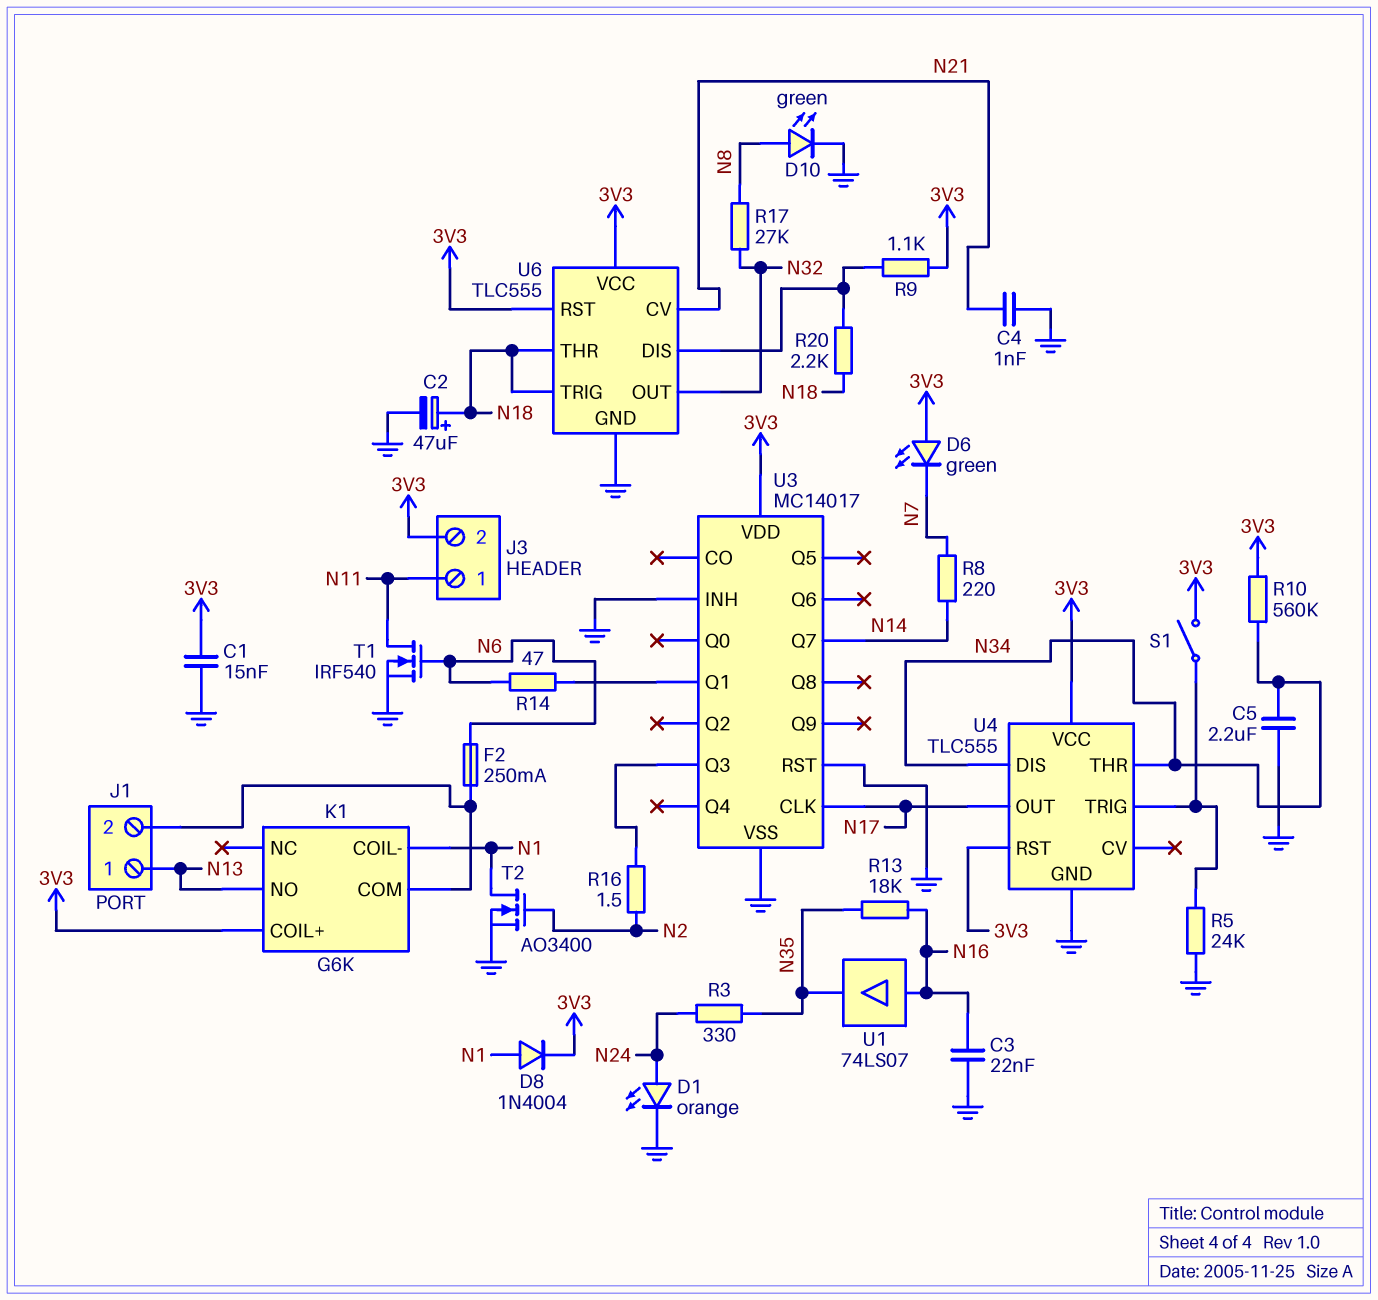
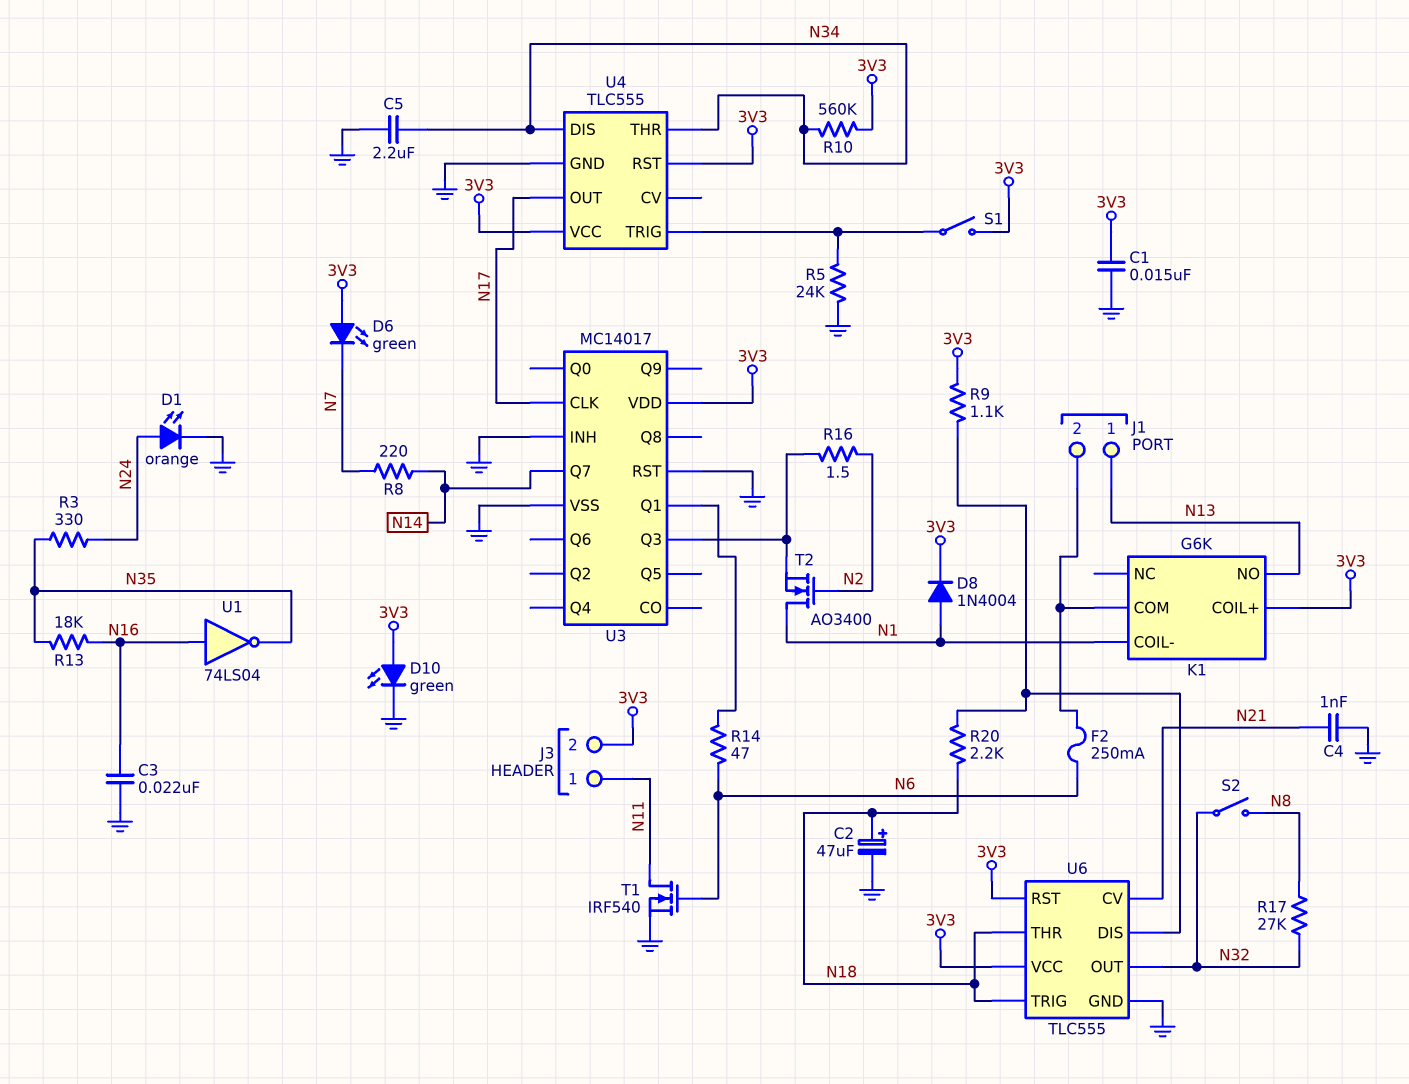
D10: LED green (A N8, K GND) -> LED green (A 3V3, K GND)
S2: none -> switch (N8, N32)
T2: NMOS AO3400 (G N2, D N1, S GND) -> NMOS AO3400 (G N2, D N1, S U3/Q3)
U1: buffer 74LS07 (in N16, out N35) -> NOT 74LS04 (in N16, out N35)

